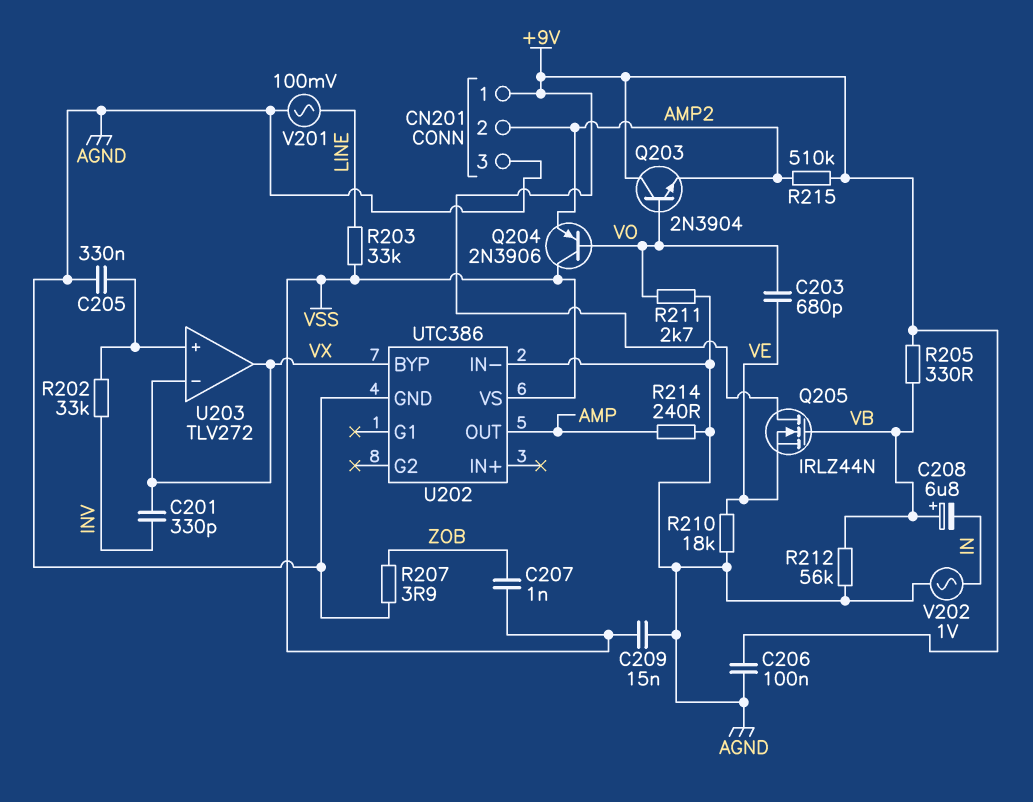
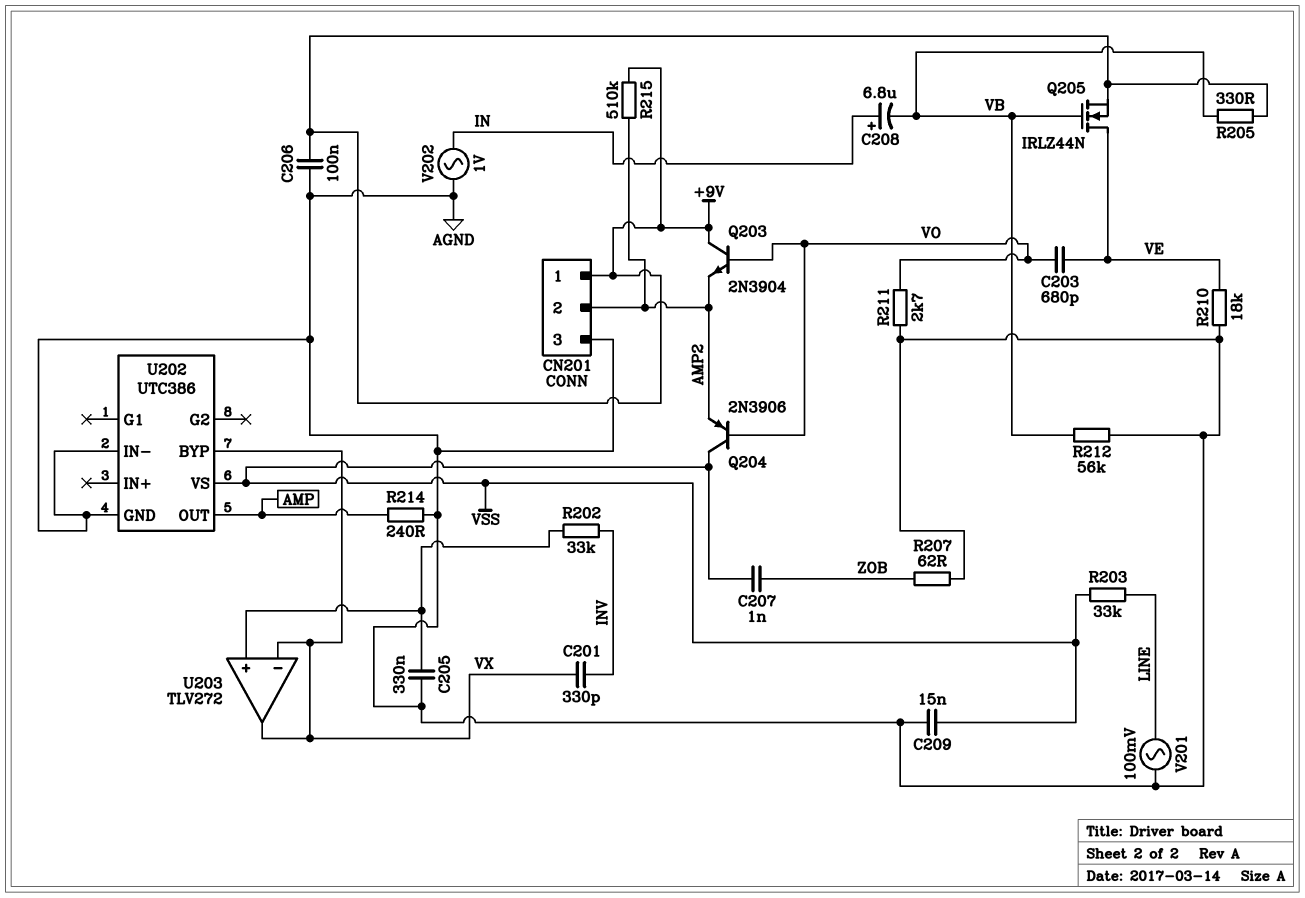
C208: 6.8uF (plus VB, minus IN) -> 6.8uF (plus IN, minus VB)
Q205: NMOS IRLZ44N (G VB, D +9V, S VE) -> NMOS IRLZ44N (G VB, D VE, S +9V)
R207: 3.9 (AGND, ZOB) -> 62 (AGND, ZOB)

